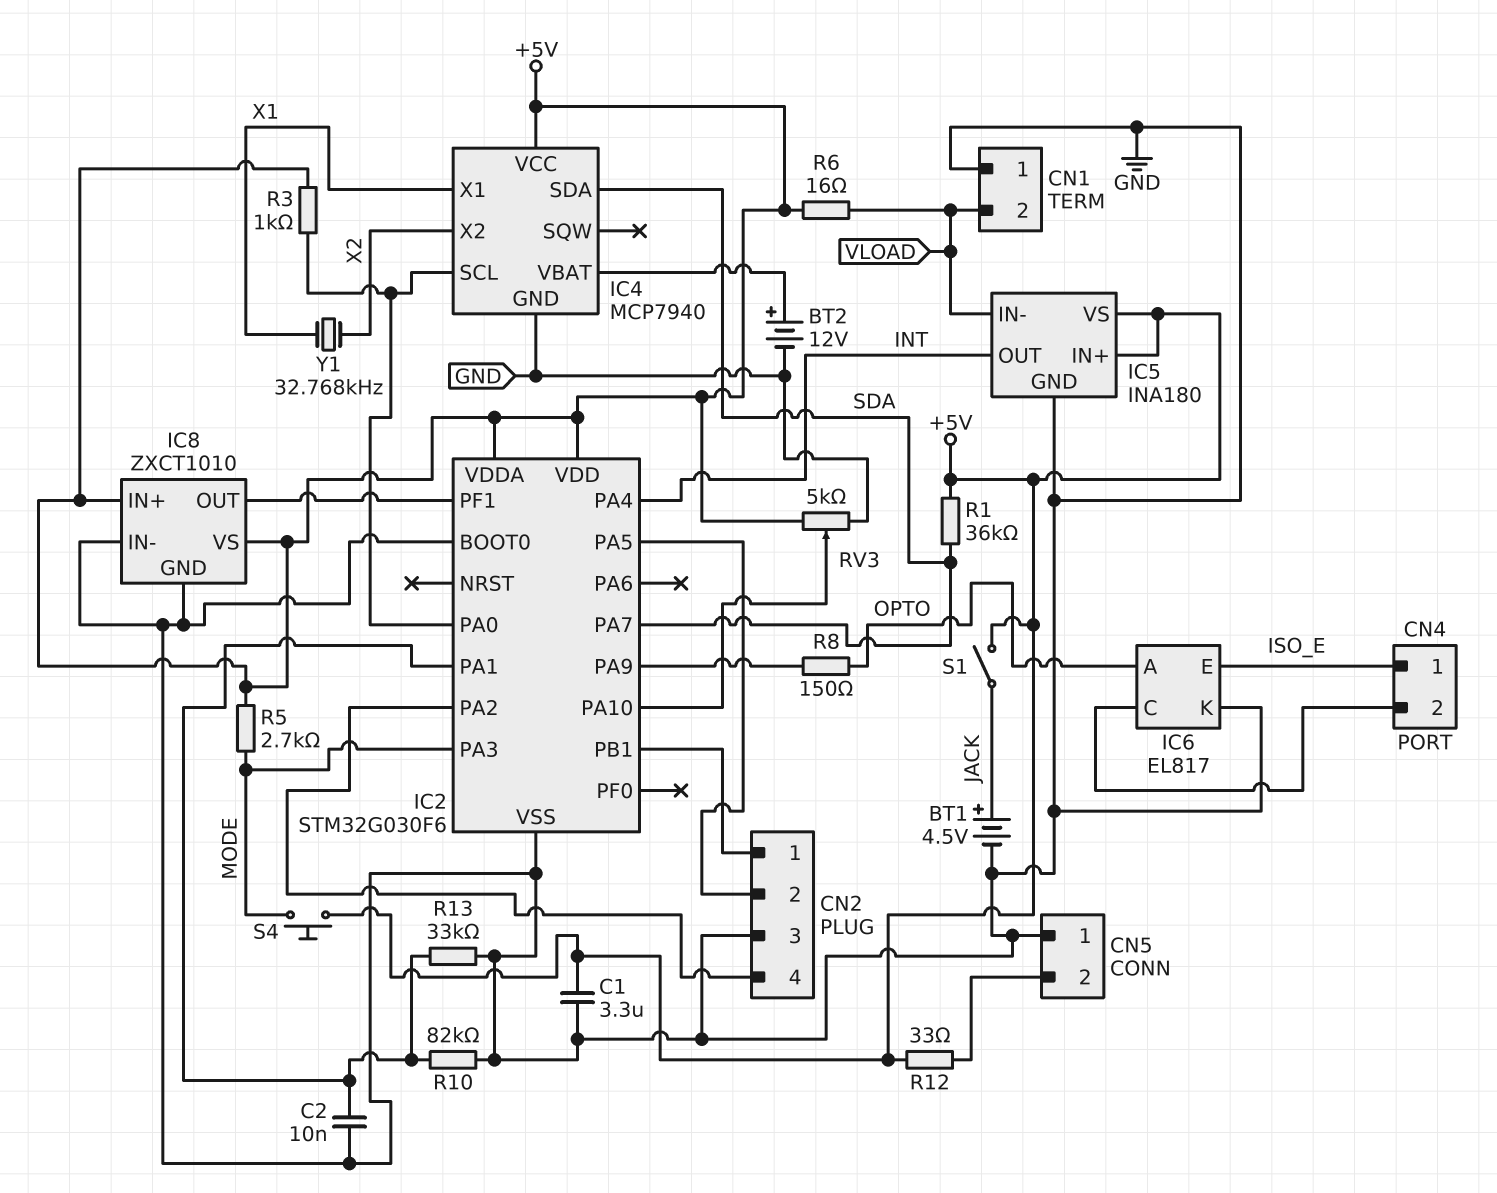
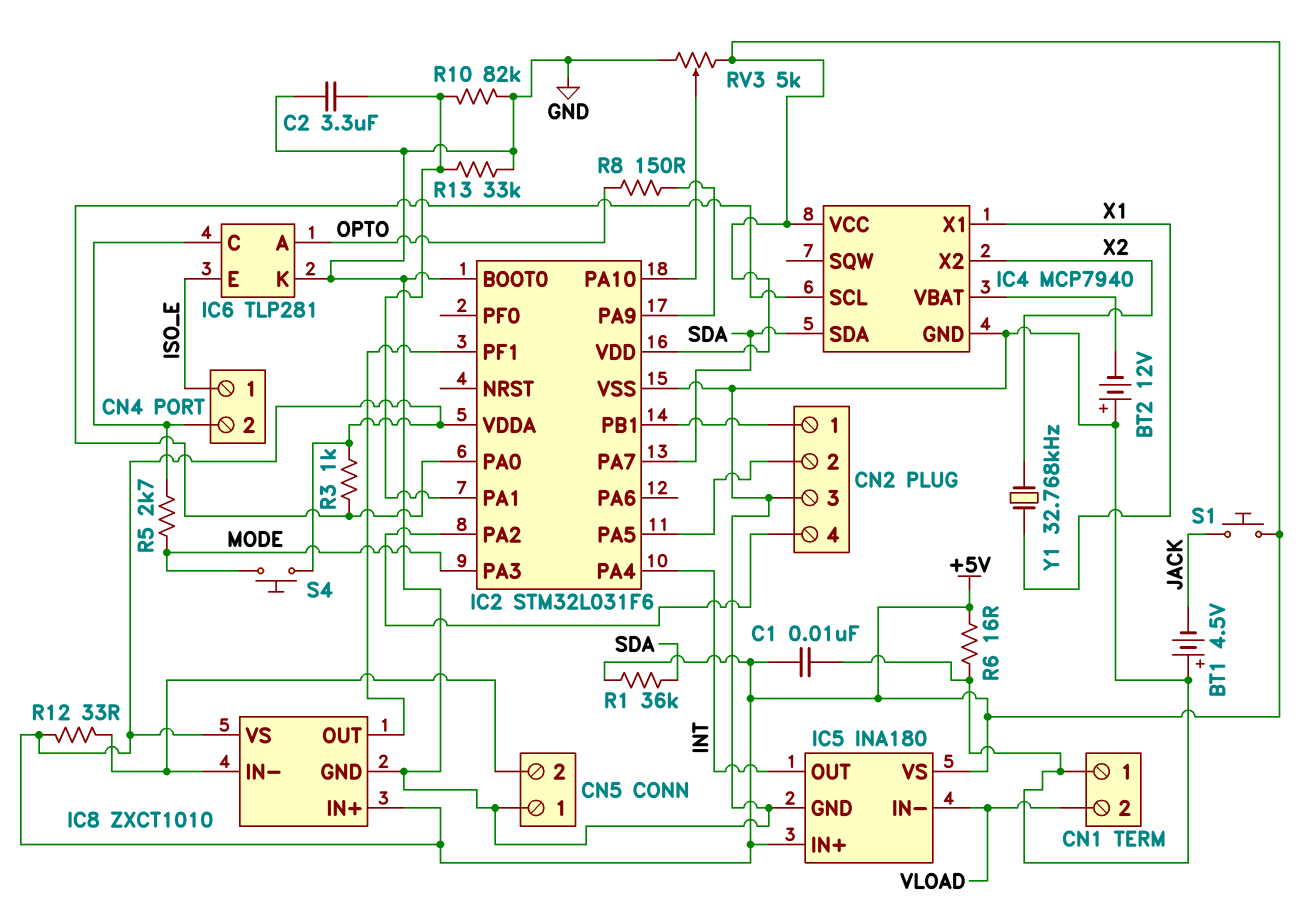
BT1: 4.5V (plus JACK, minus GND) -> 4.5V (plus GND, minus JACK)
BT2: 12V (plus IC4/VBAT, minus GND) -> 12V (plus GND, minus IC4/VBAT)
C1: 3.3uF (+5V, GND) -> 10nF (+5V, GND)
C2: 10nF (GND, IC2/PA1) -> 3.3uF (GND, IC2/PA1)
IC2: STM32G030F6 -> STM32L031F6
IC6: EL817 -> TLP281
IC8 pin IN-: GND -> CN5/2
R5: 2.7k (+5V, MODE) -> 2.7k (CN4/2, MODE)
R6: 16 (+5V, VLOAD) -> 16 (+5V, GND)
S1: switch (+5V, JACK) -> button (+5V, JACK)

